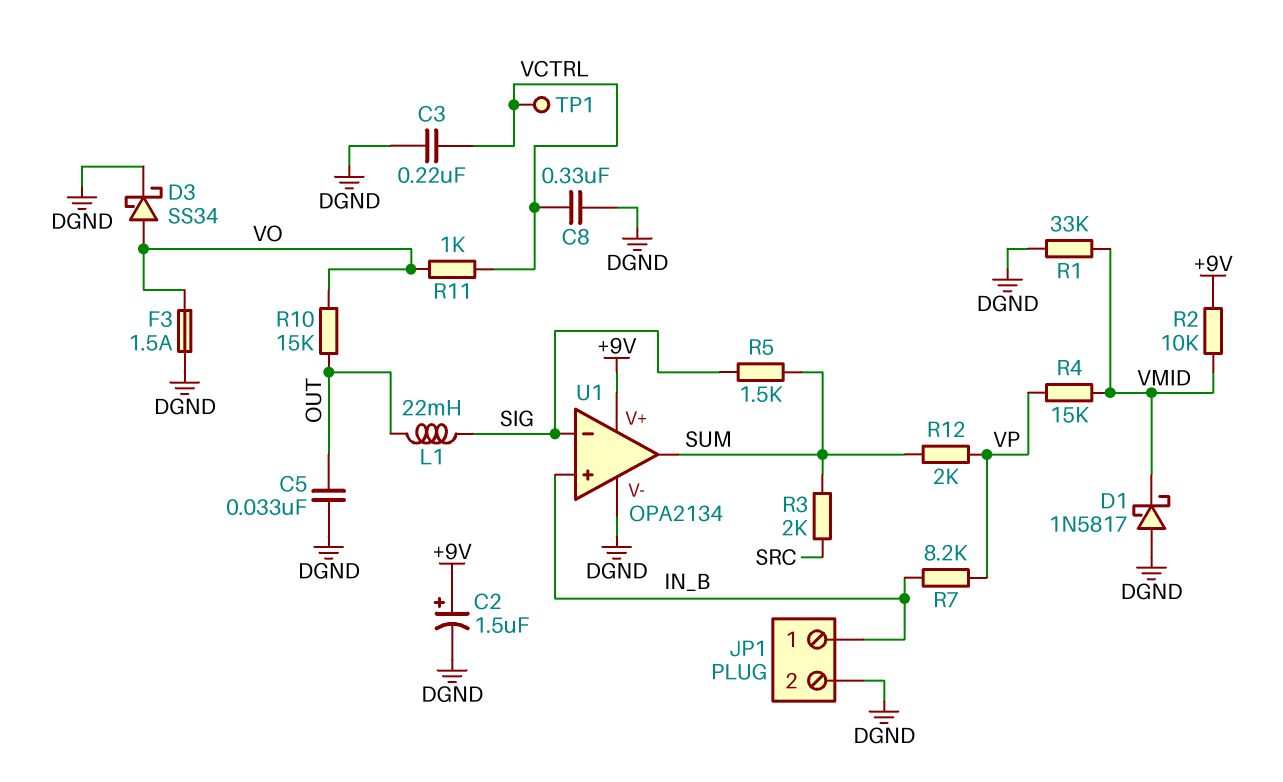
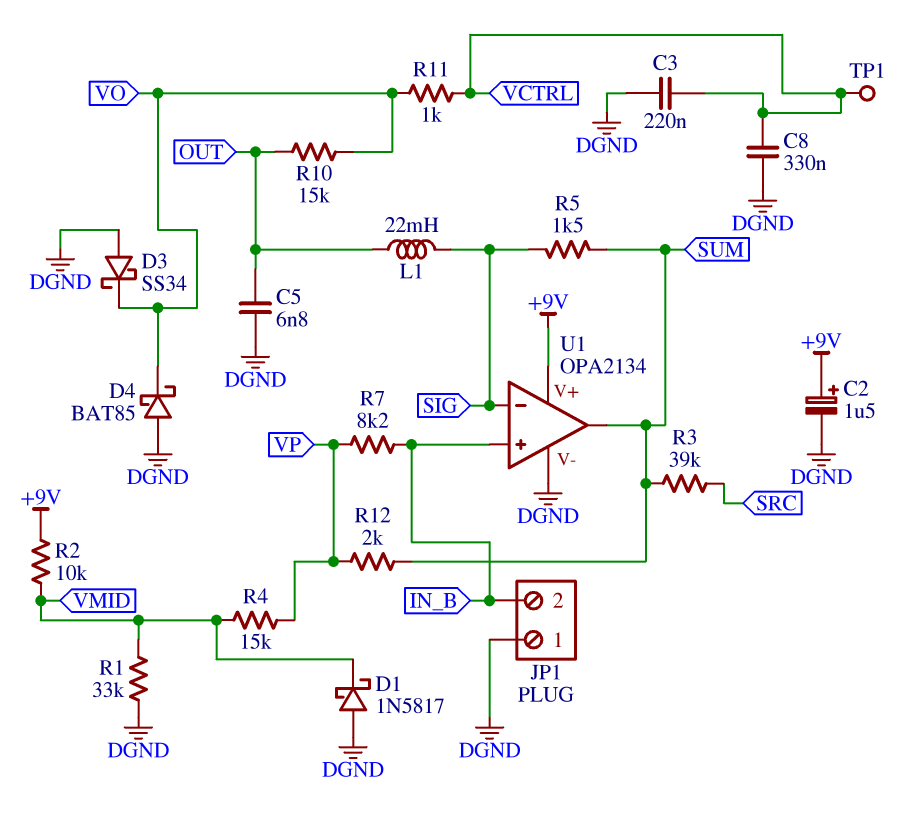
C5: 33nF (DGND, OUT) -> 6.8nF (DGND, OUT)
D3: schottky SS34 (A VO, K DGND) -> schottky SS34 (A DGND, K VO)
D4: none -> schottky BAT85 (A DGND, K VO)
F3: 1.5A (DGND, VO) -> none
JP1 pin 1: IN_B -> DGND
JP1 pin 2: DGND -> IN_B
R3: 2k (SRC, SUM) -> 39k (SRC, SUM)

